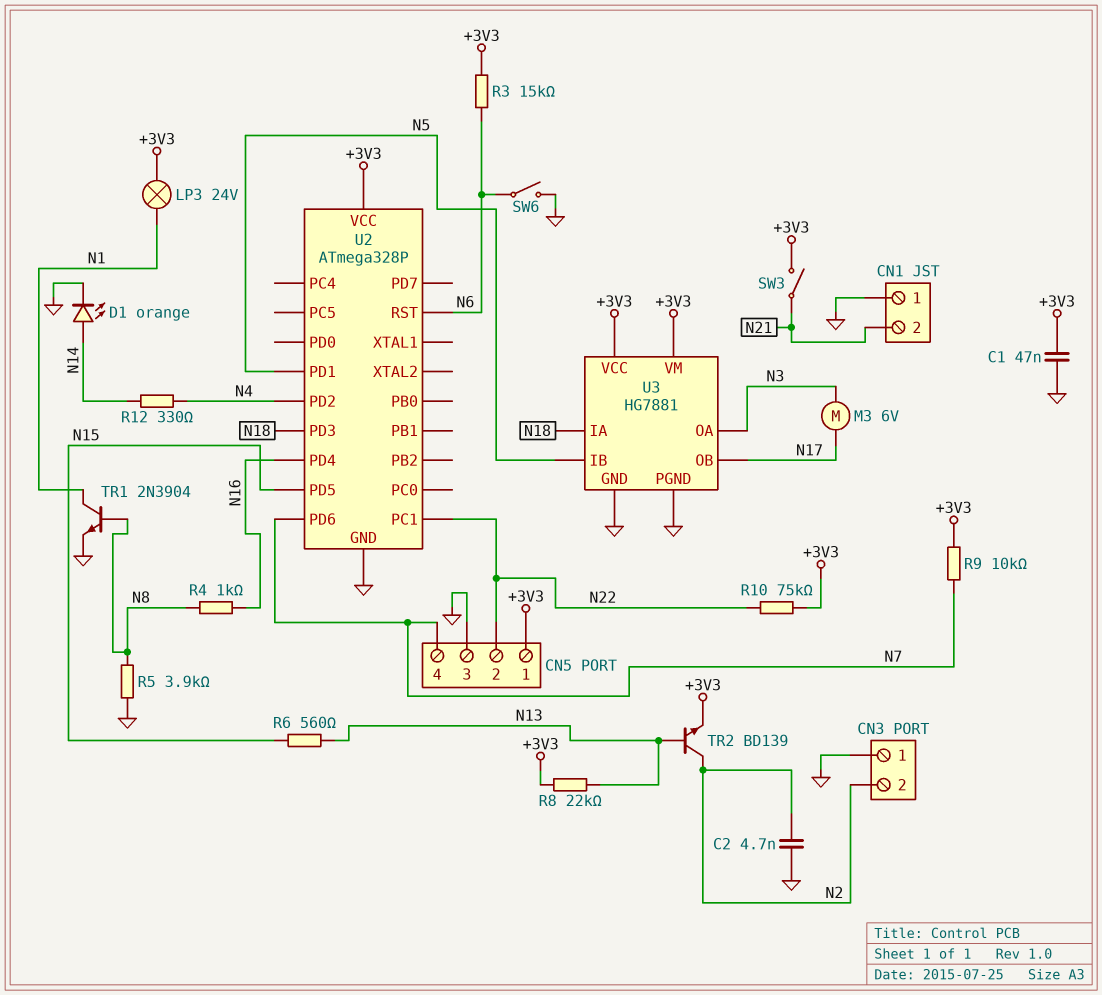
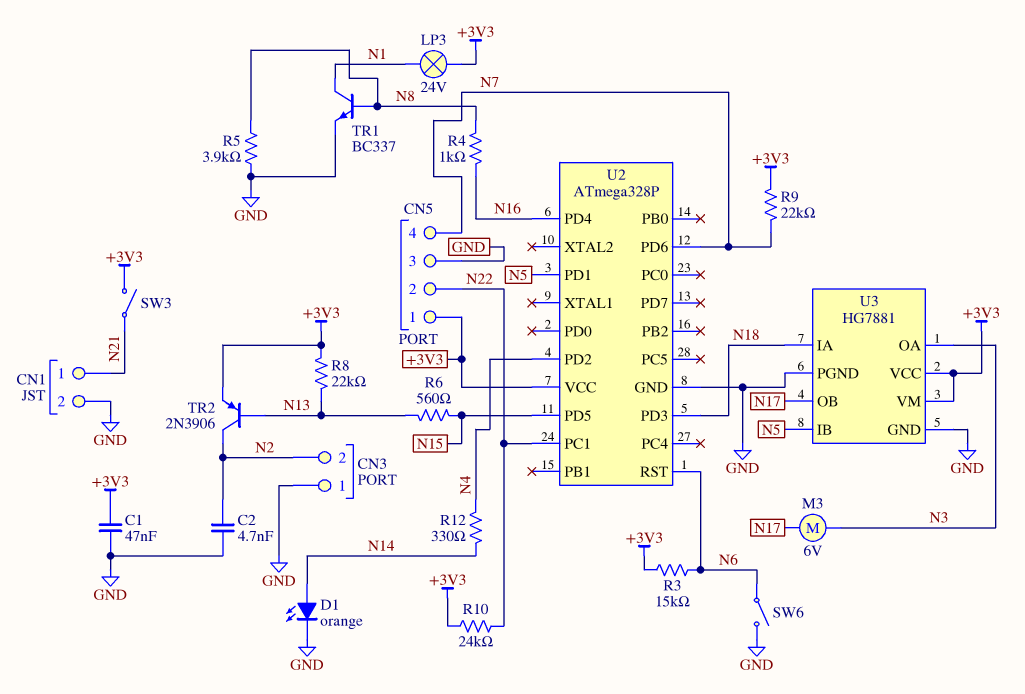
CN1 pin 1: GND -> N21
CN1 pin 2: N21 -> GND
R9: 10k (+3V3, N7) -> 22k (+3V3, N7)
R10: 75k (+3V3, N22) -> 24k (+3V3, N22)
TR1: NPN 2N3904 (B N8, C N1, E GND) -> NPN BC337 (B N8, C N1, E GND)
TR2: NPN BD139 (B N13, C N2, E +3V3) -> PNP 2N3906 (B N13, C N2, E +3V3)

